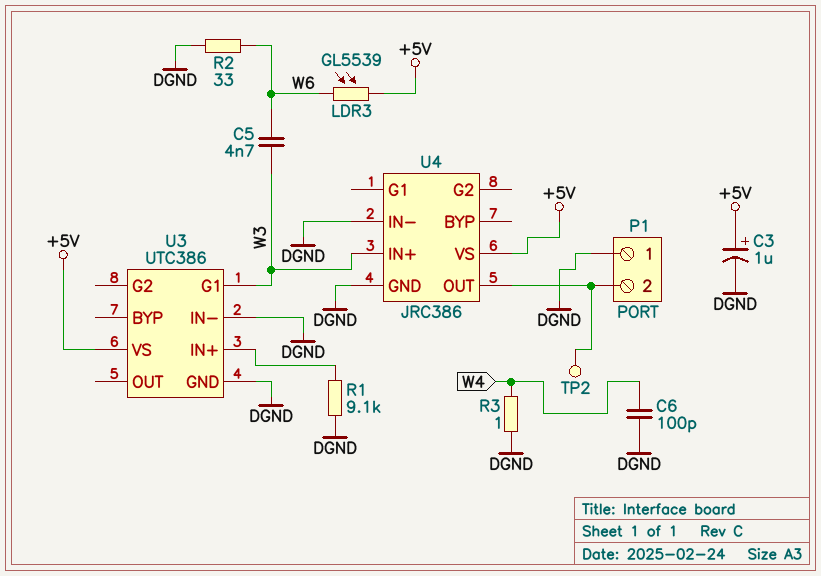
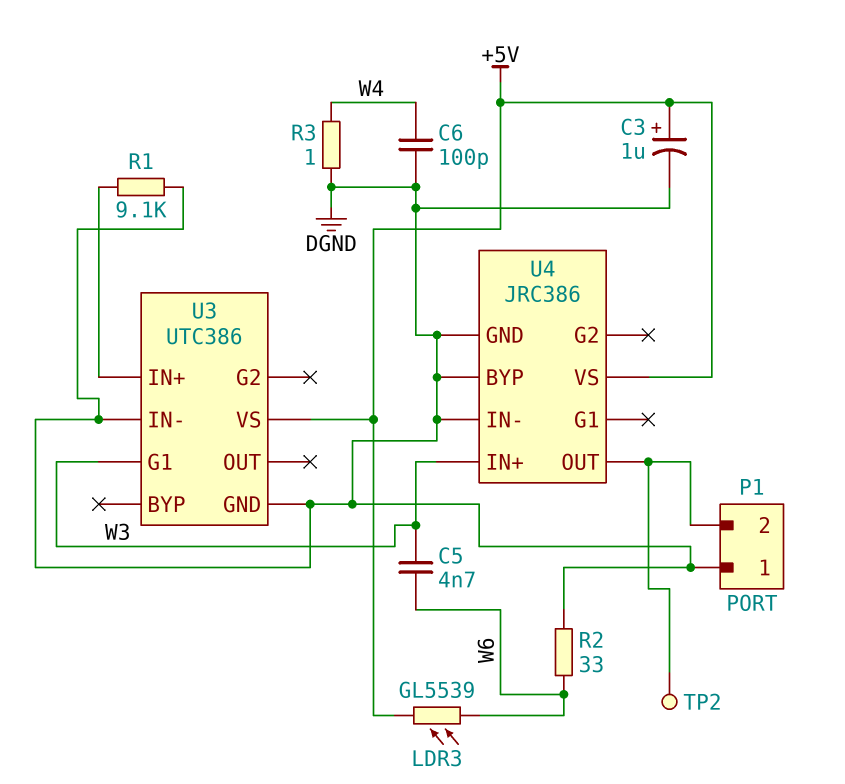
U4 pin BYP: none -> DGND

